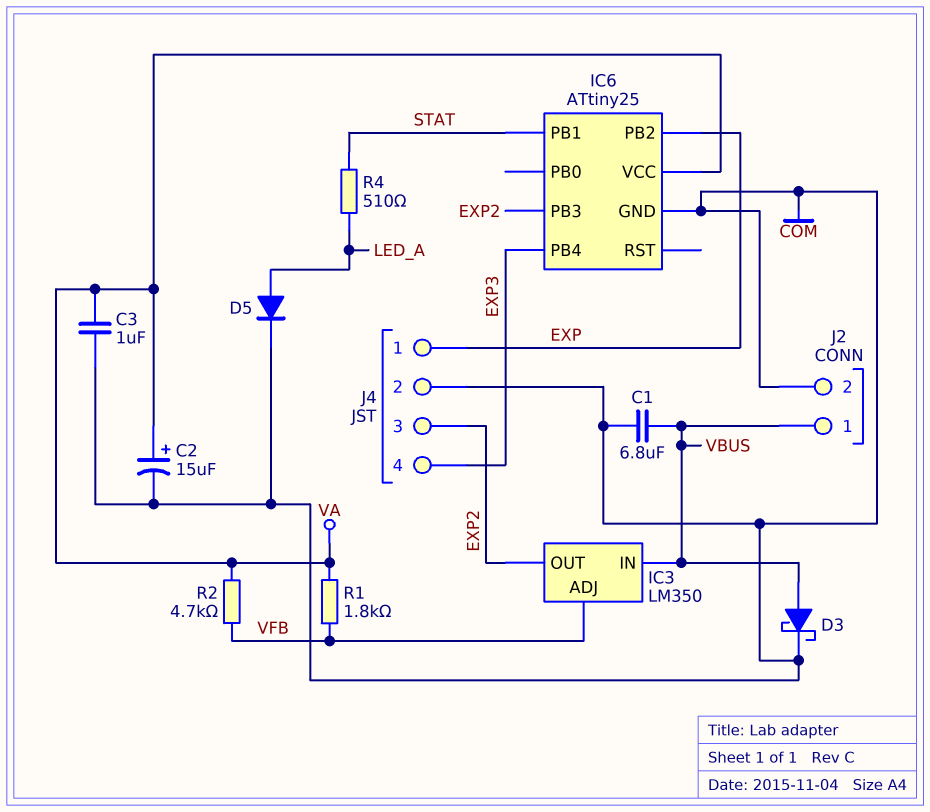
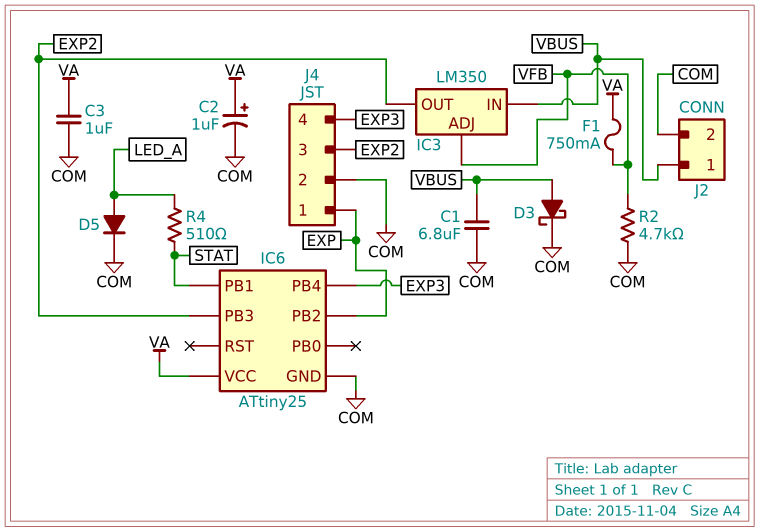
C2: 15uF (plus VA, minus COM) -> 1uF (plus VA, minus COM)
F1: none -> 750mA (VA, VFB)
R1: 1.8k (VA, VFB) -> none
R2: 4.7k (VA, VFB) -> 4.7k (COM, VFB)

